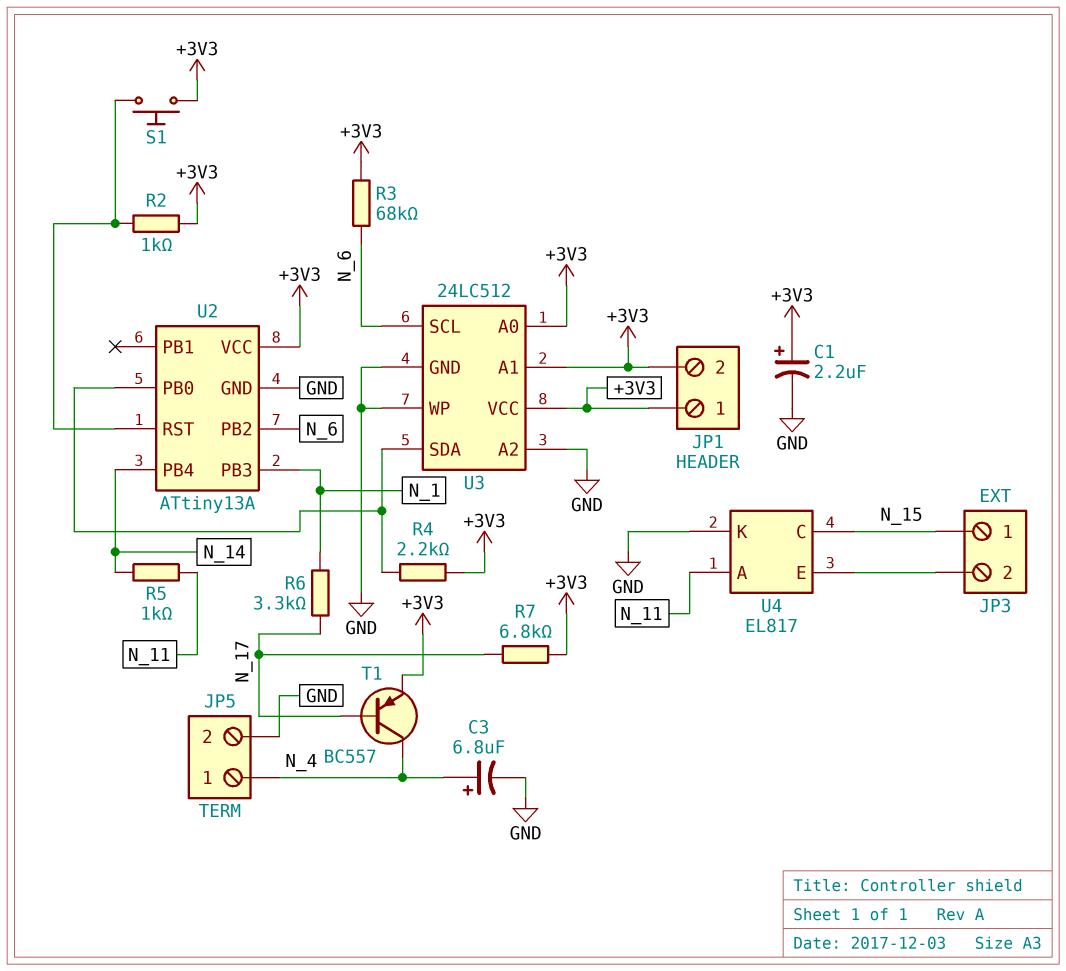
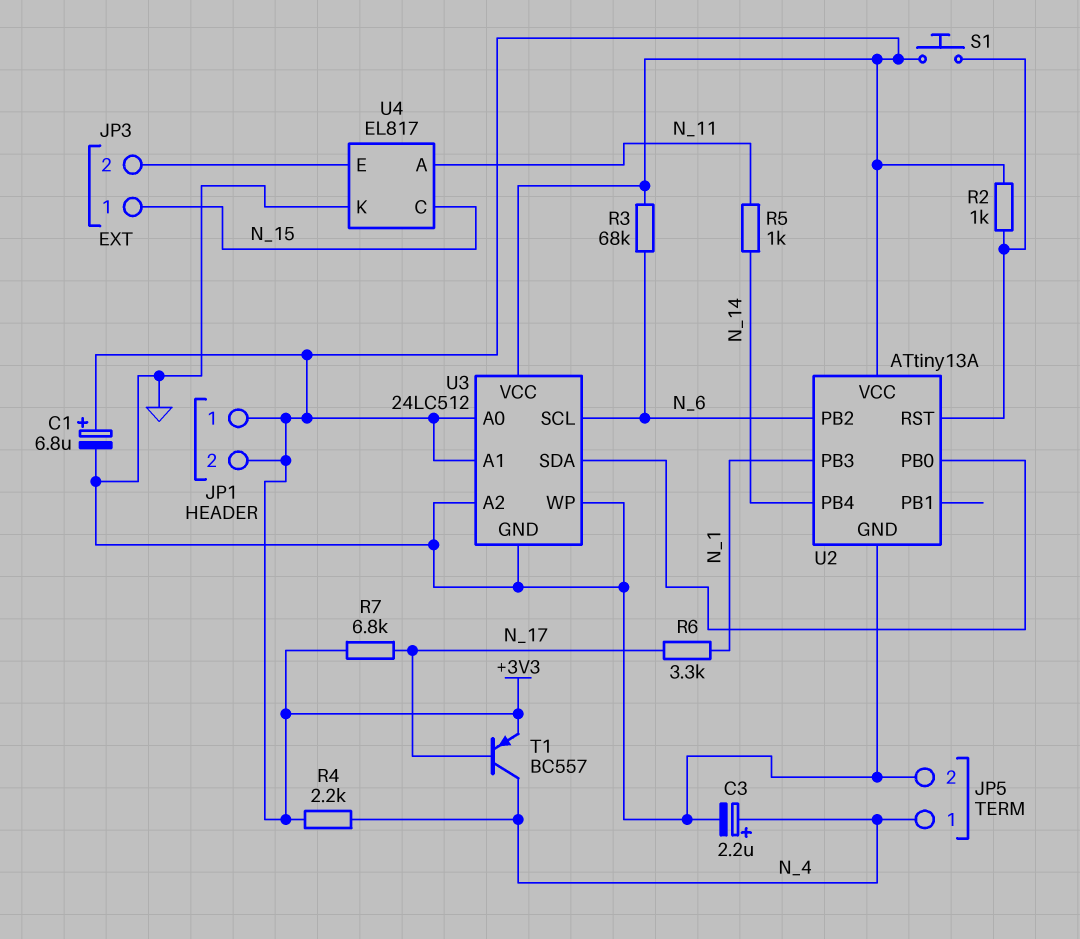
C1: 2.2uF (plus +3V3, minus GND) -> 6.8uF (plus +3V3, minus GND)
C3: 6.8uF (plus N_4, minus GND) -> 2.2uF (plus N_4, minus GND)
R4: 2.2k (+3V3, U2/PB0) -> 2.2k (+3V3, N_4)

